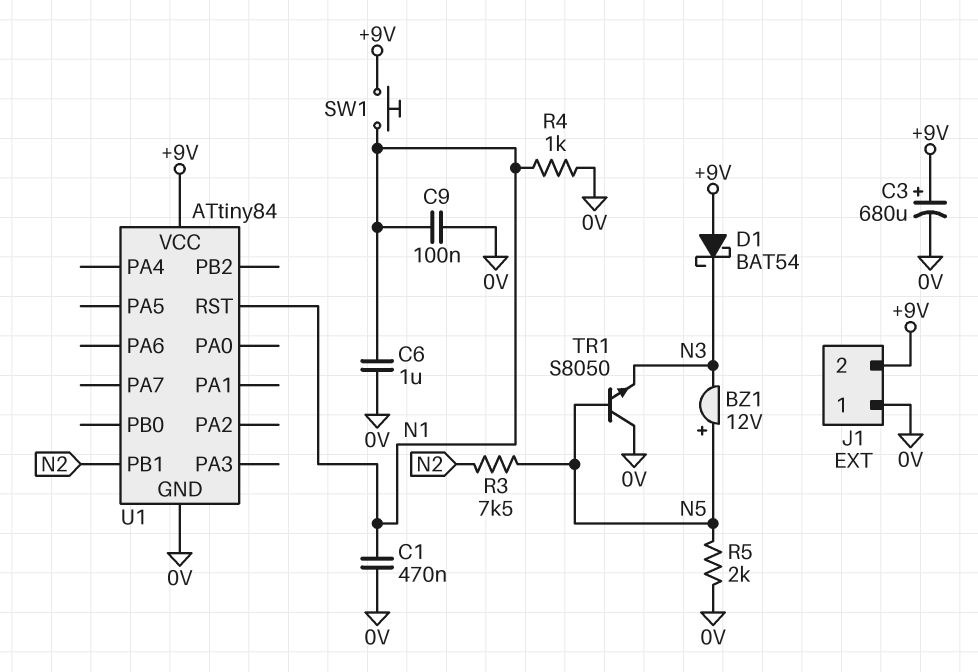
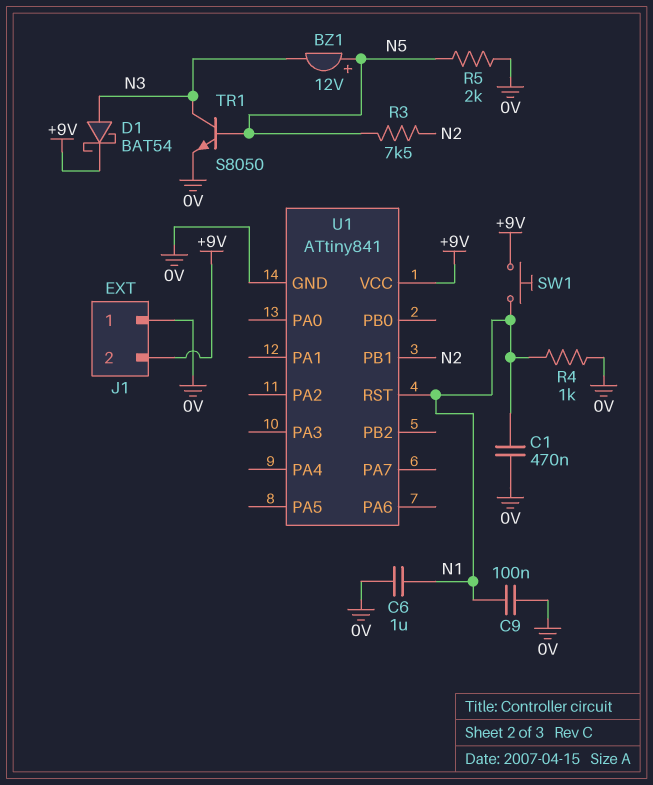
C3: 680uF (plus +9V, minus 0V) -> none
D1: schottky BAT54 (A +9V, K N3) -> schottky BAT54 (A N3, K +9V)
TR1: NPN S8050 (B N5, C 0V, E N3) -> NPN S8050 (B N5, C N3, E 0V)
U1: ATtiny84 -> ATtiny841

